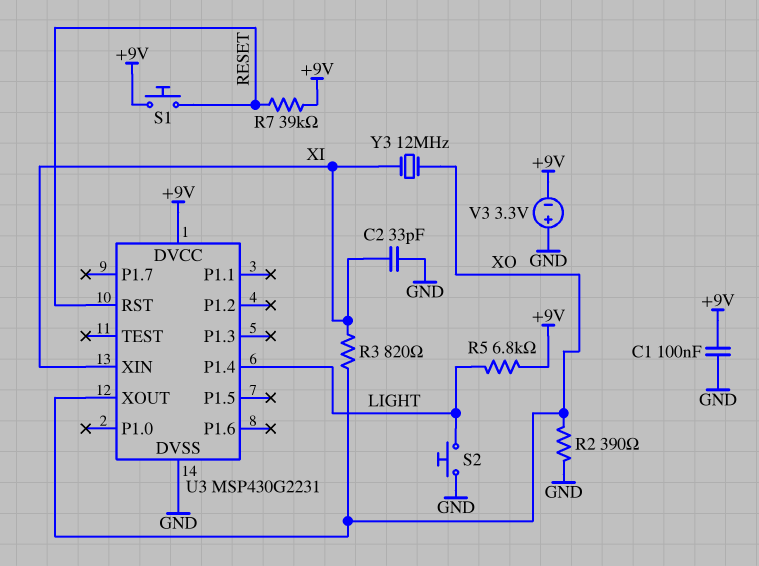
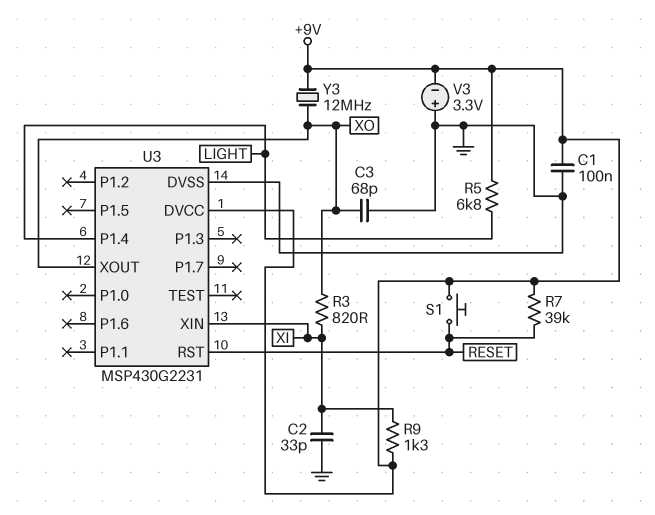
C3: none -> 68pF (GND, XO)
R2: 390 (GND, XO) -> none
R9: none -> 1.3k (+9V, XI)
S2: button (GND, LIGHT) -> none
Y3: 12MHz (XI, XO) -> 12MHz (+9V, XO)

